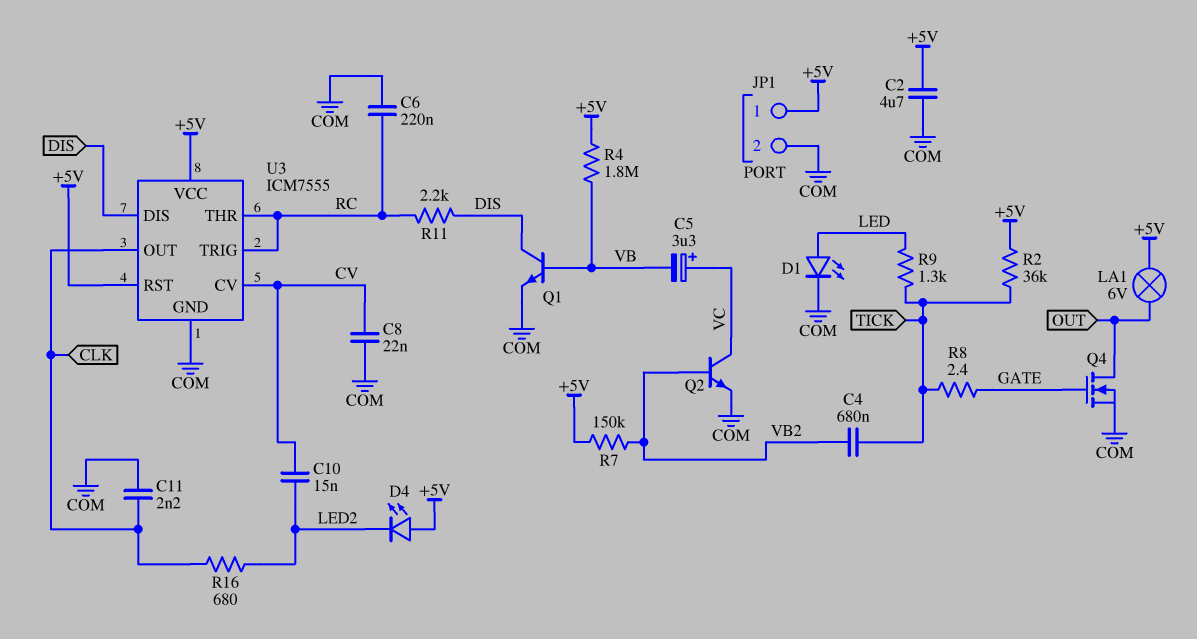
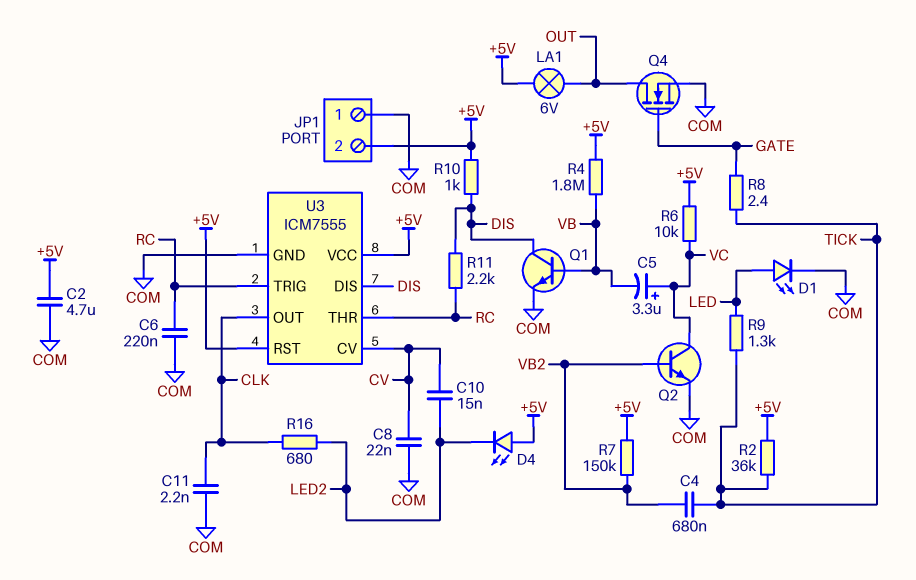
JP1 pin 1: +5V -> COM
JP1 pin 2: COM -> +5V
R6: none -> 10k (+5V, VC)
R10: none -> 1k (+5V, DIS)

